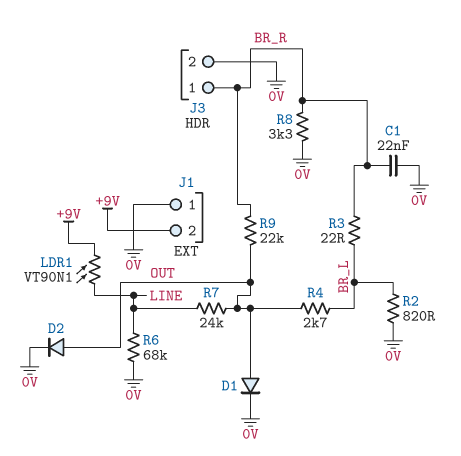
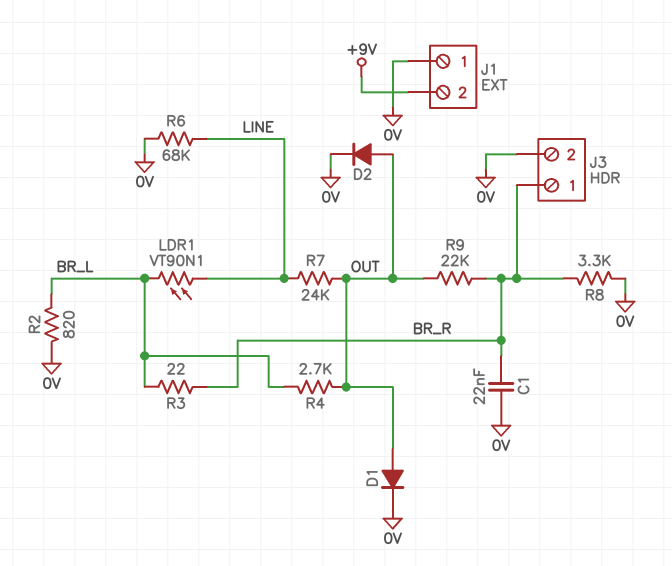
LDR1: VT90N1 (+9V, LINE) -> VT90N1 (BR_L, LINE)

